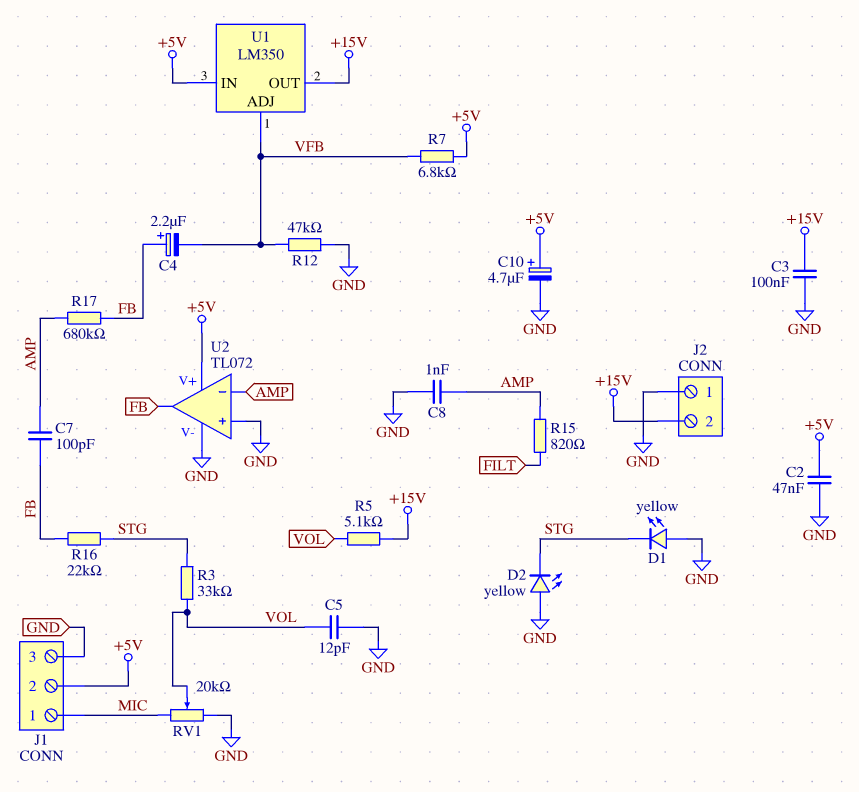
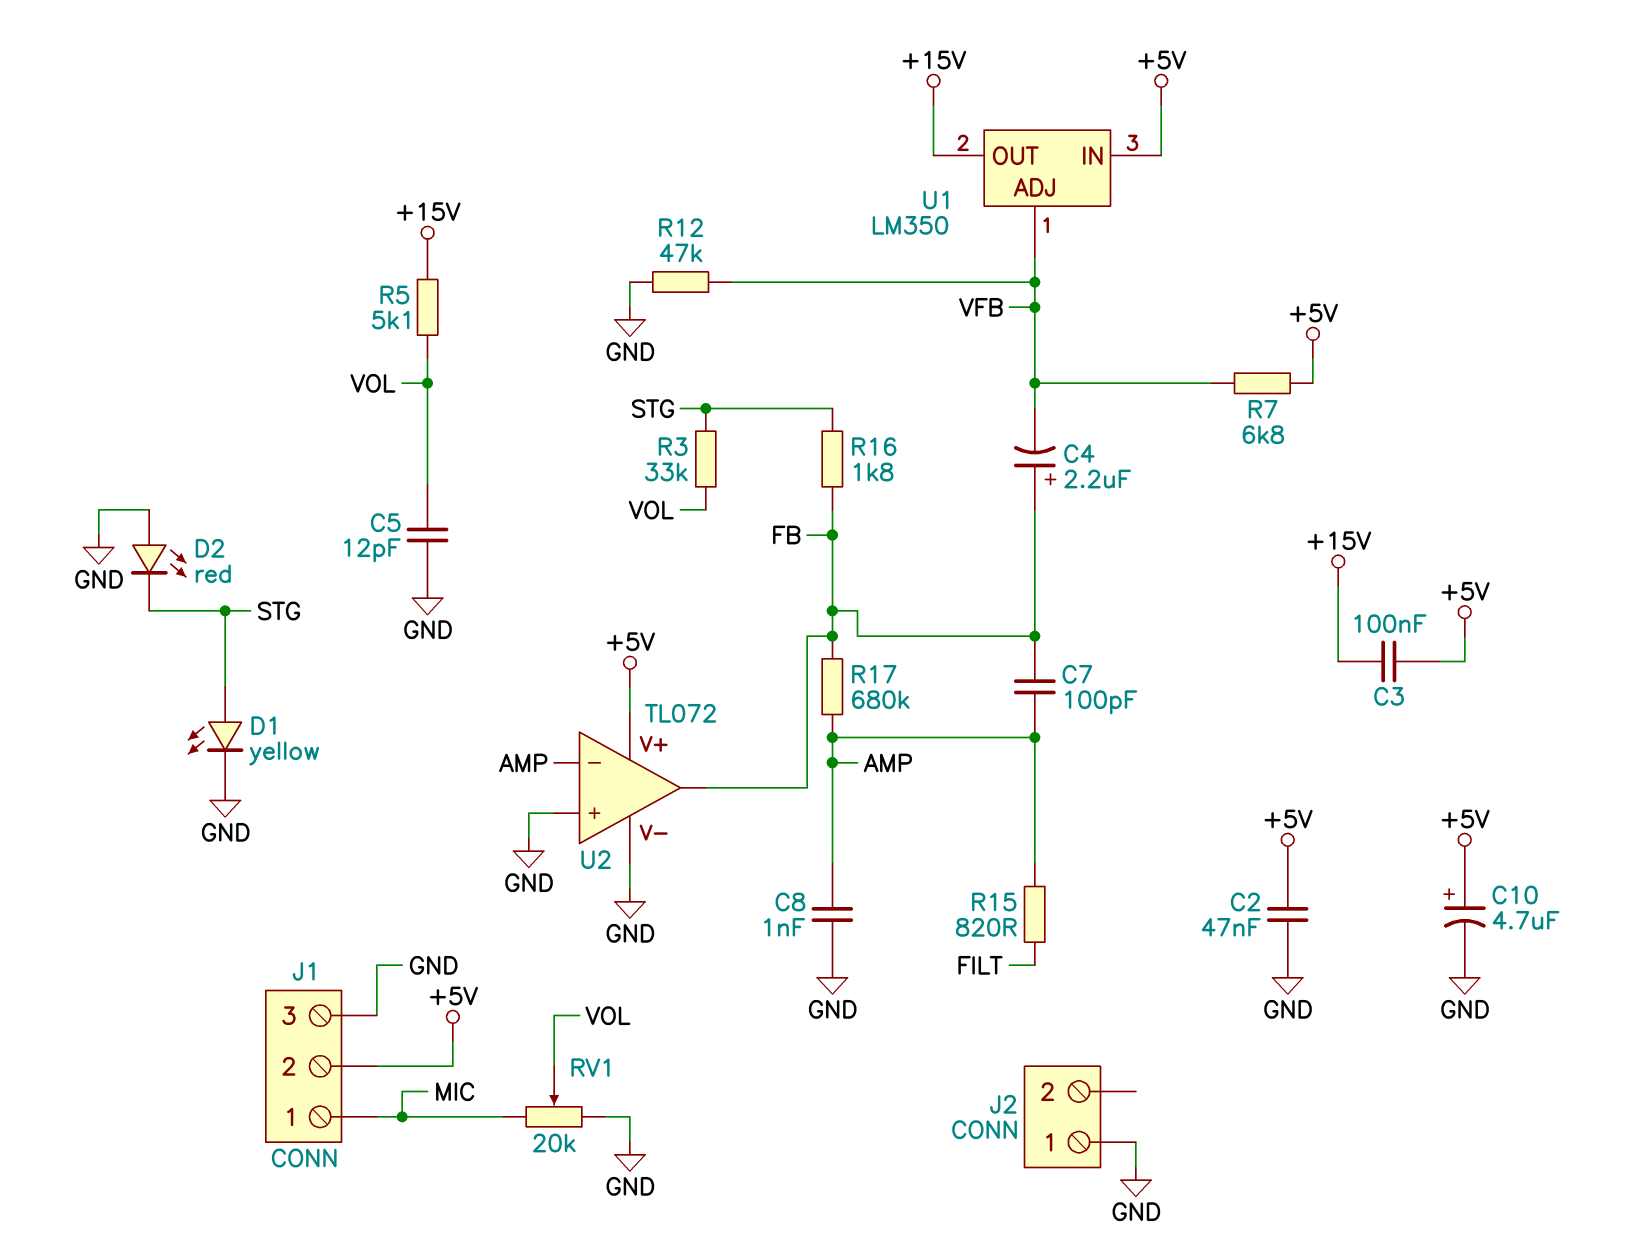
C3: 100nF (+15V, GND) -> 100nF (+5V, +15V)
D1: LED yellow (A GND, K STG) -> LED yellow (A STG, K GND)
D2: LED yellow (A GND, K STG) -> LED red (A GND, K STG)
J2 pin 2: +15V -> none
R16: 22k (FB, STG) -> 1.8k (FB, STG)

